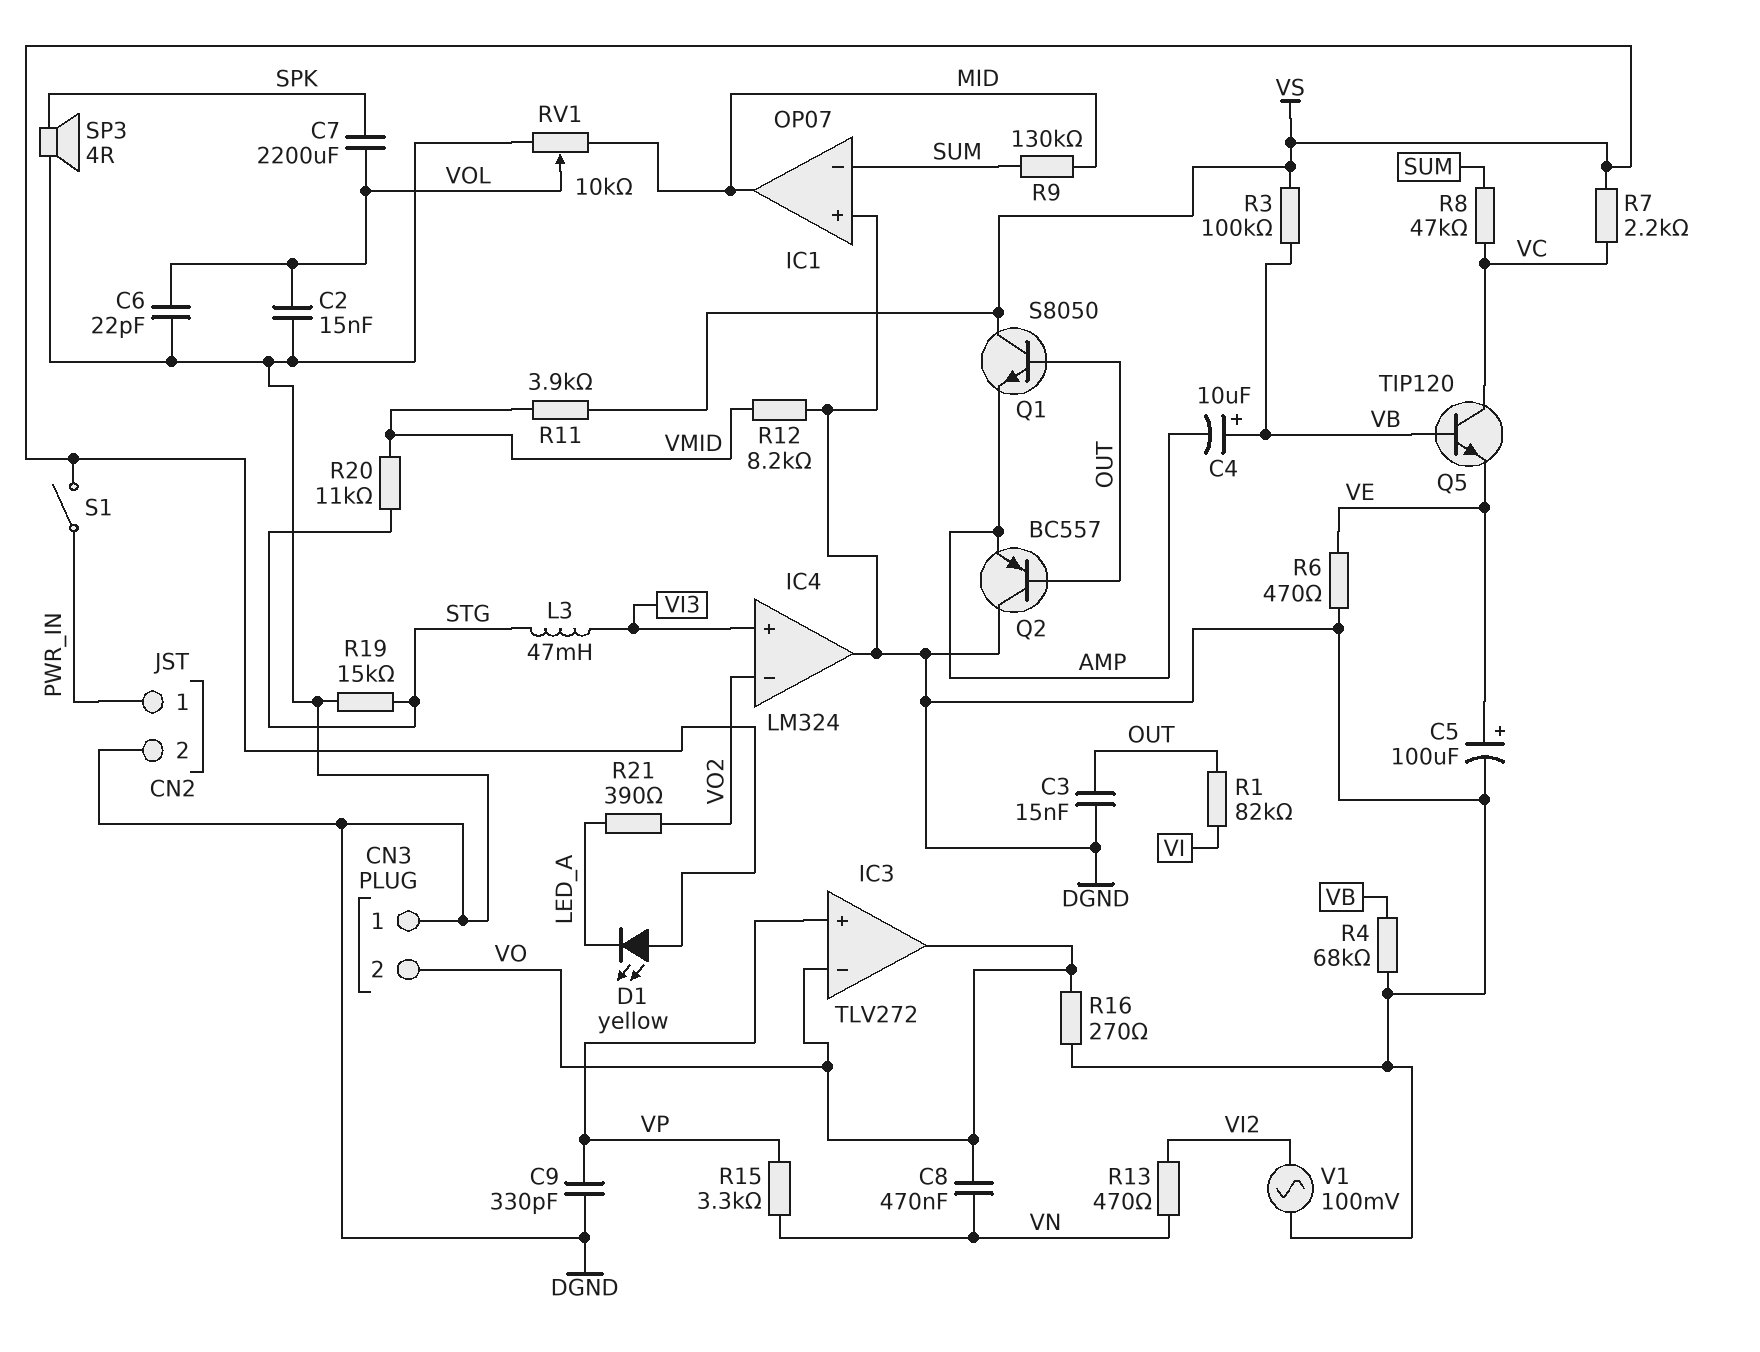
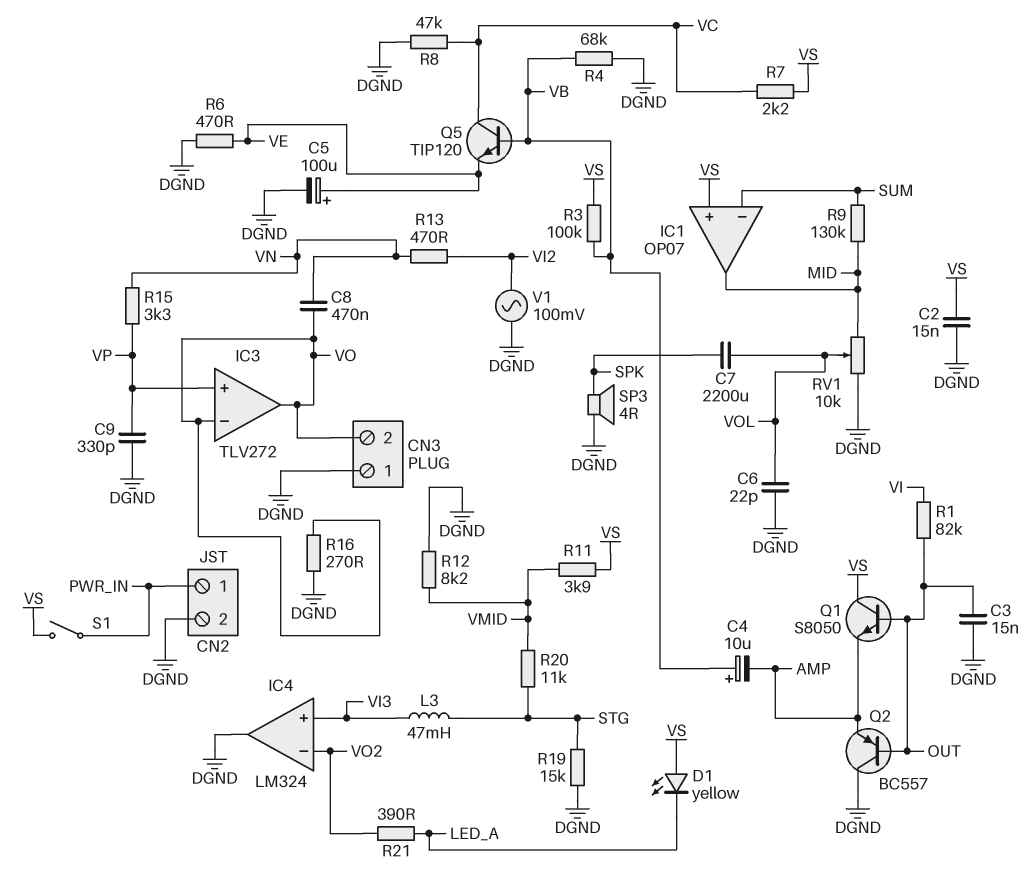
C2: 15nF (DGND, VOL) -> 15nF (DGND, VS)
IC1 pin in+: DGND -> VS
R8: 47k (SUM, VC) -> 47k (DGND, VC)

